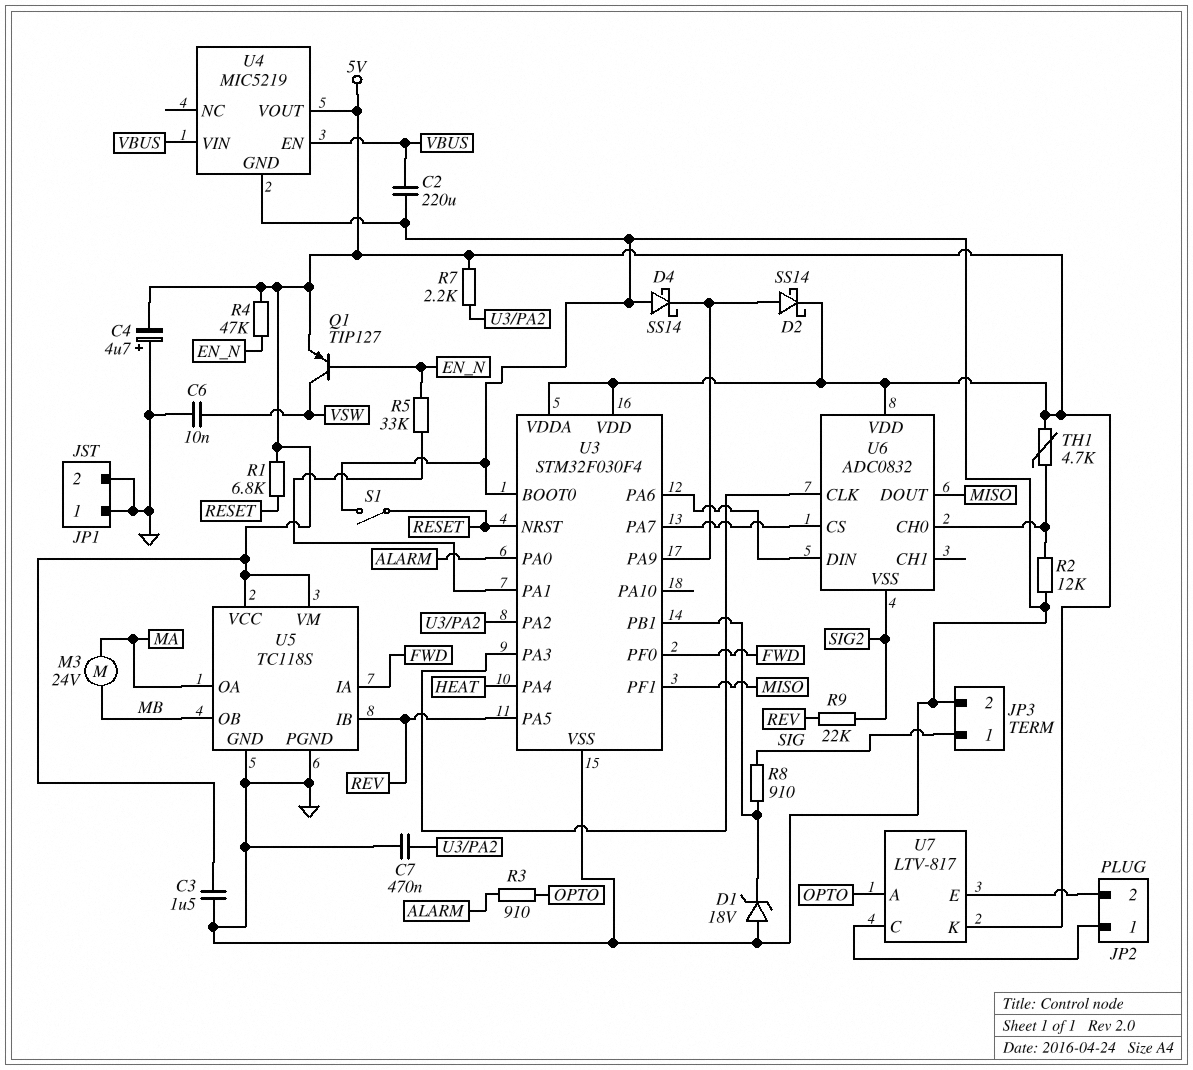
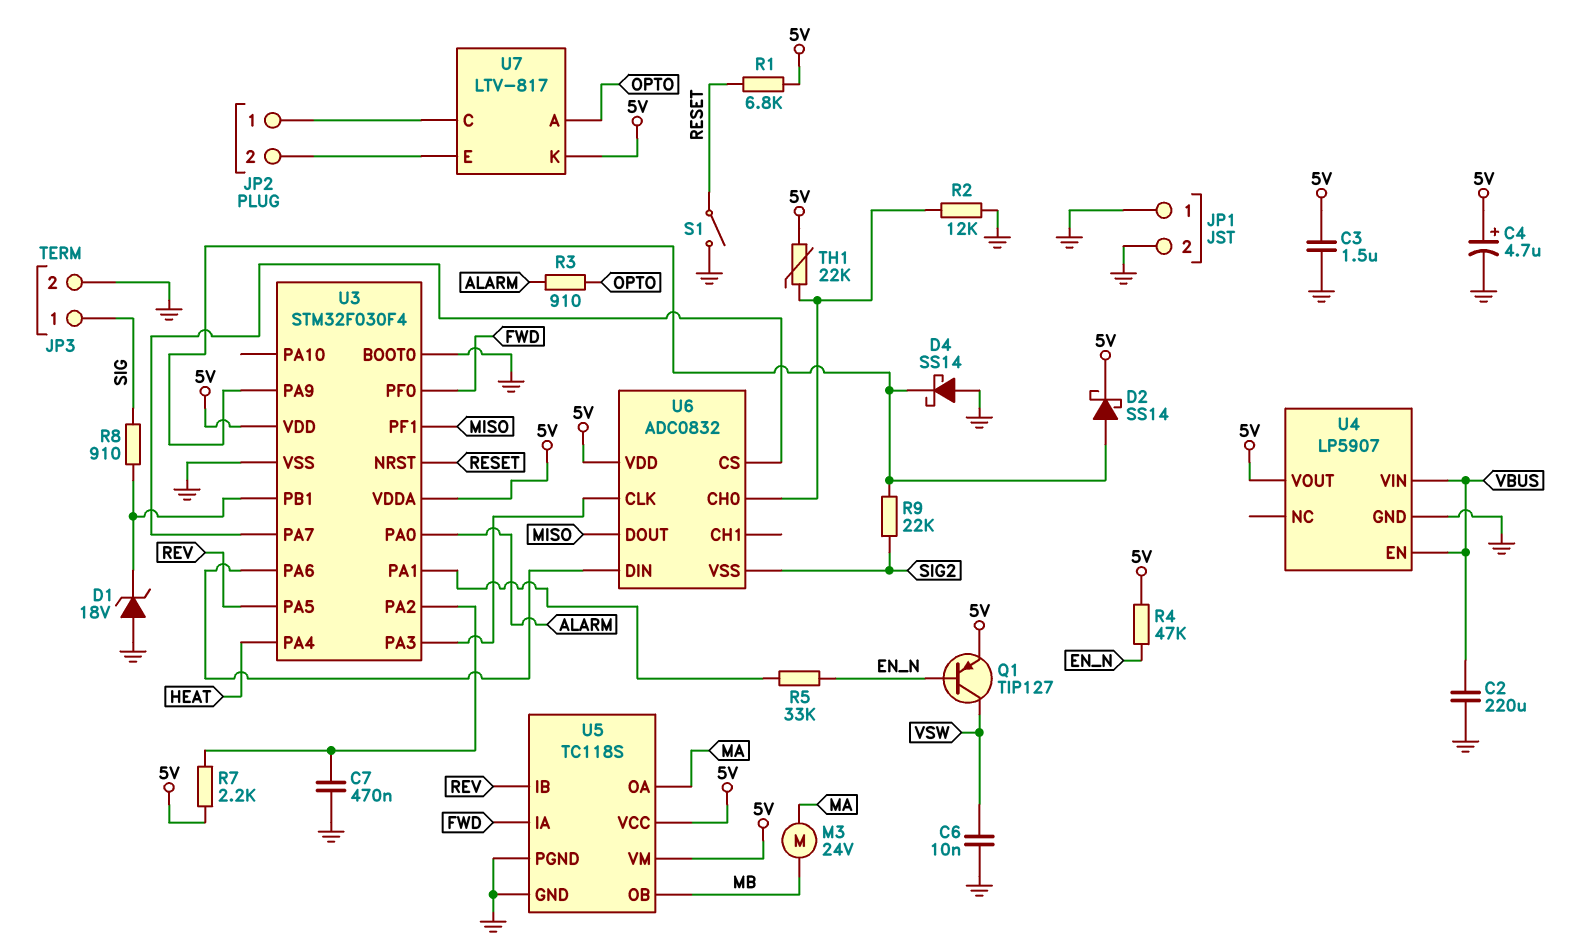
C4: 4.7uF (plus GND, minus 5V) -> 4.7uF (plus 5V, minus GND)
R9: 22k (REV, SIG2) -> 22k (SIG2, U3/PA9)
TH1: 4.7k (5V, U6/CH0) -> 22k (5V, U6/CH0)
U4: MIC5219 -> LP5907

